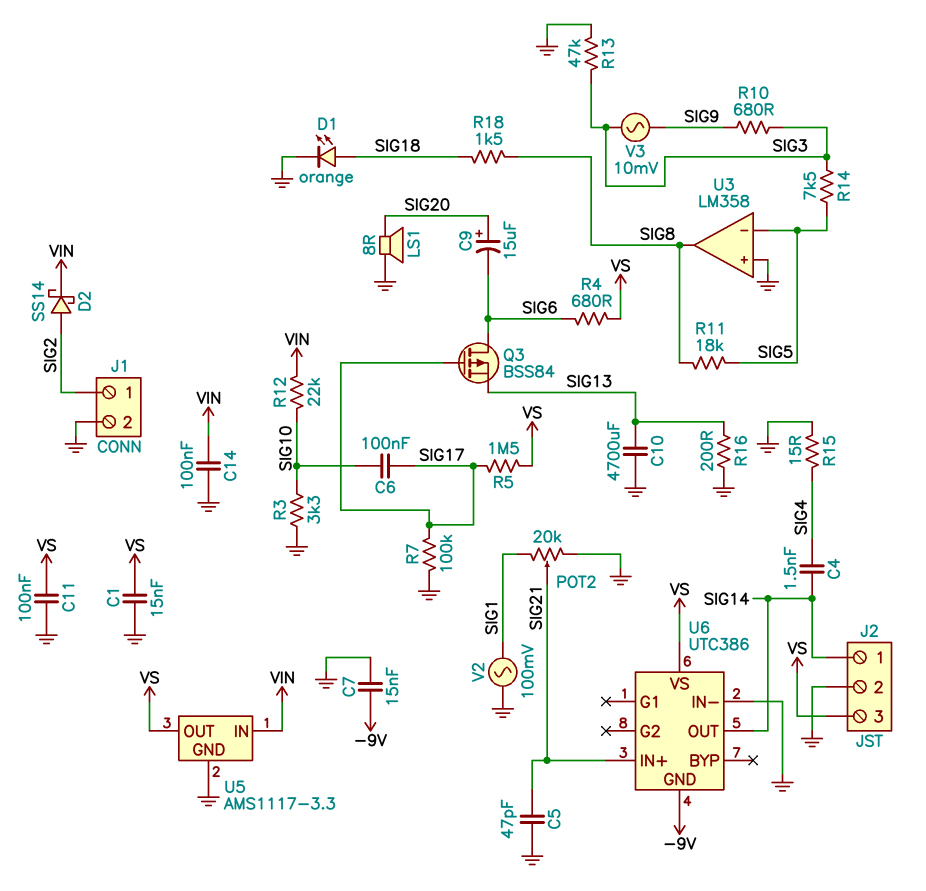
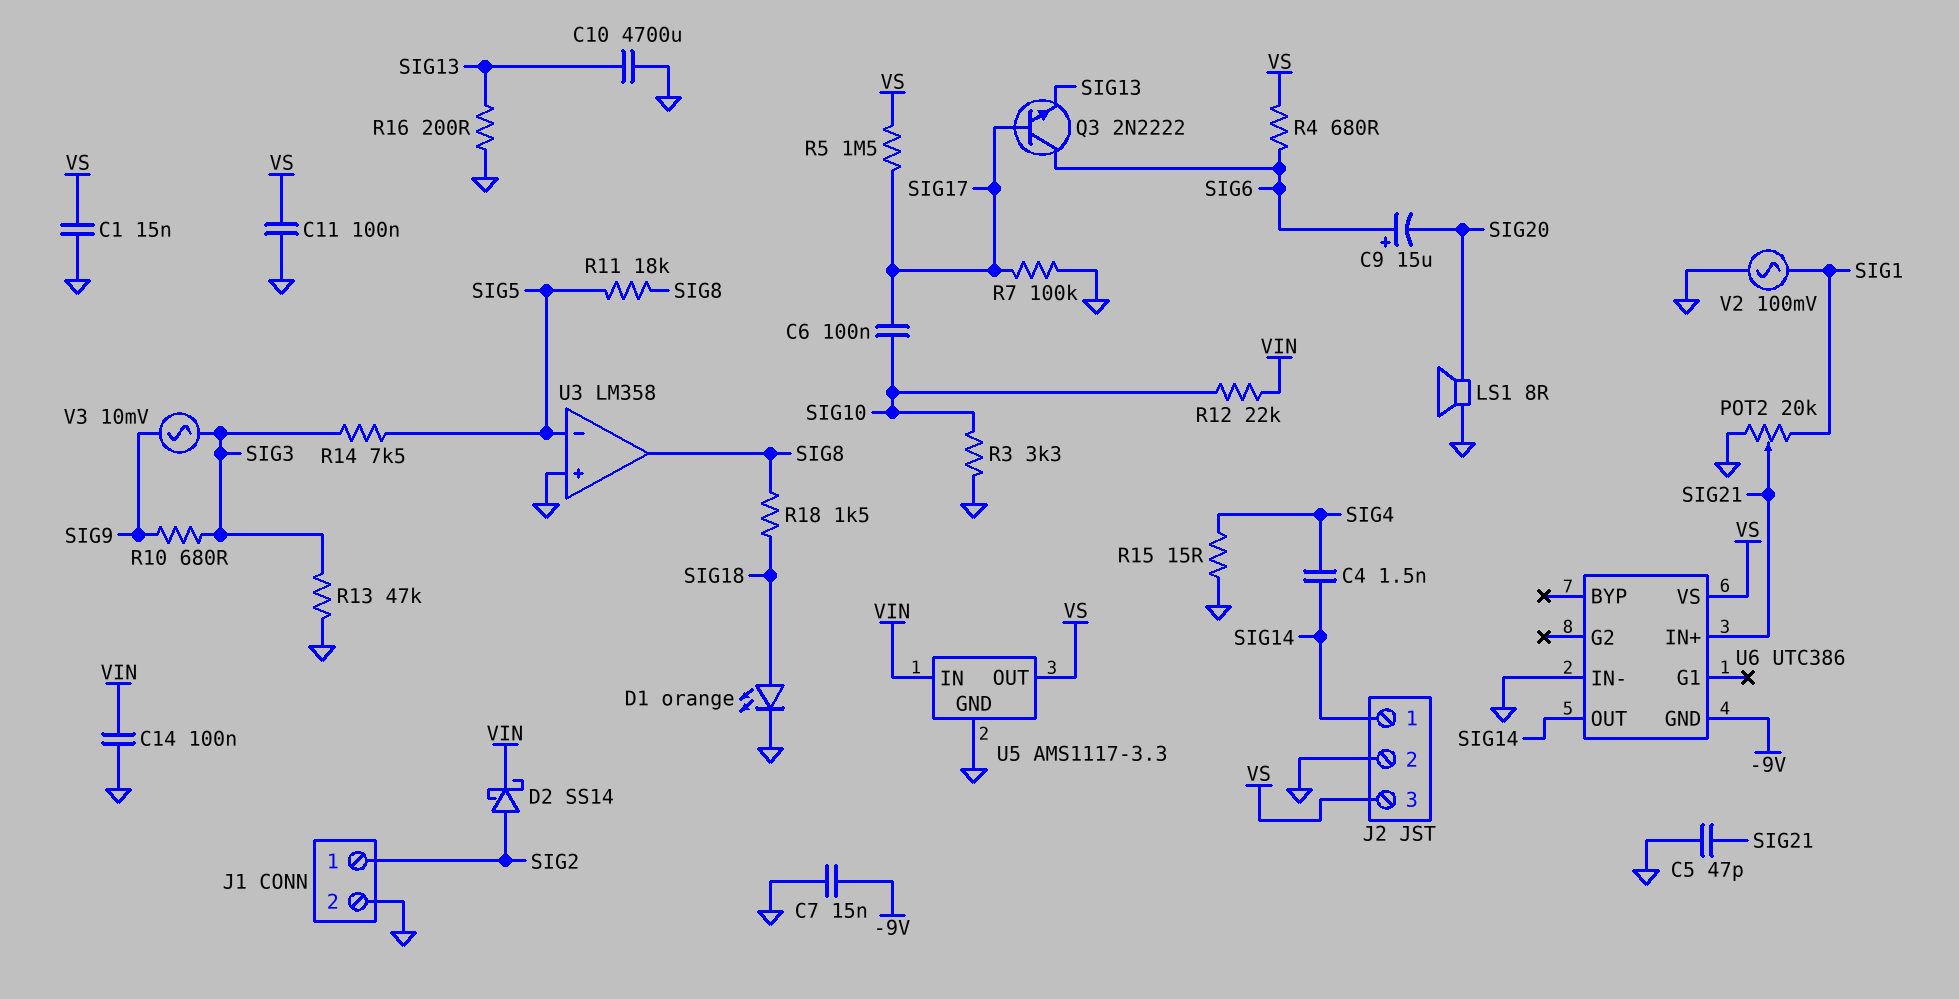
C9: 15uF (plus SIG20, minus SIG6) -> 15uF (plus SIG6, minus SIG20)
Q3: PMOS BSS84 (G SIG17, D SIG6, S SIG13) -> NPN 2N2222 (B SIG17, C SIG6, E SIG13)

